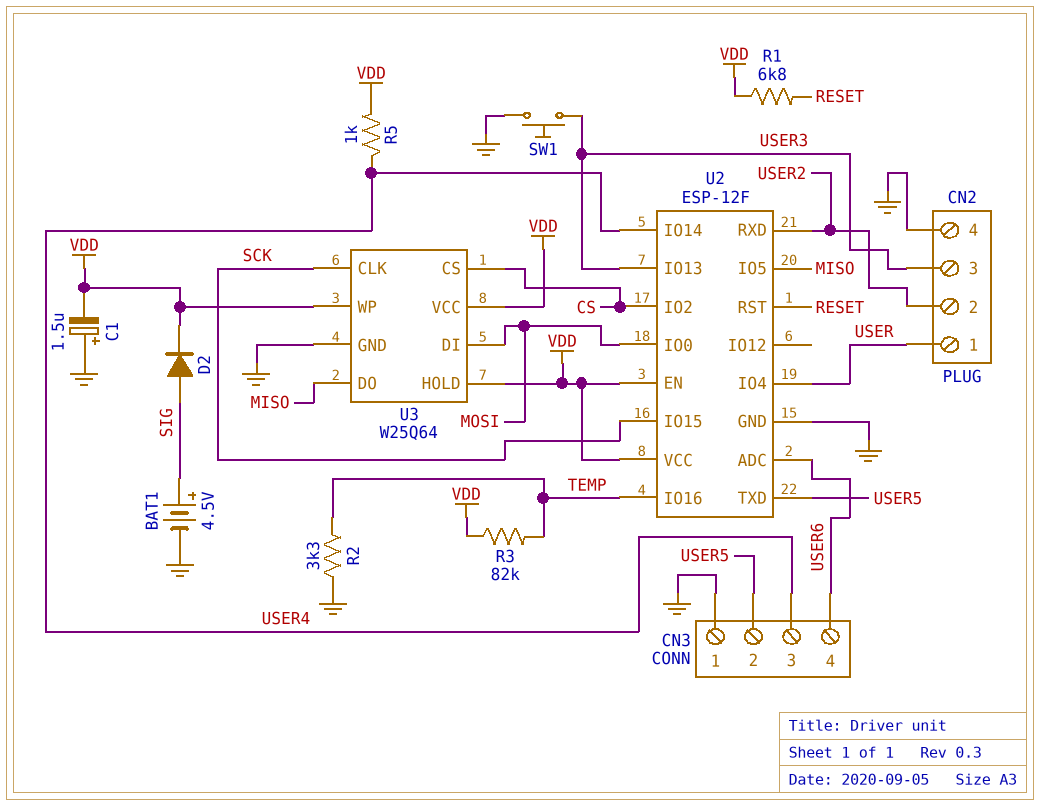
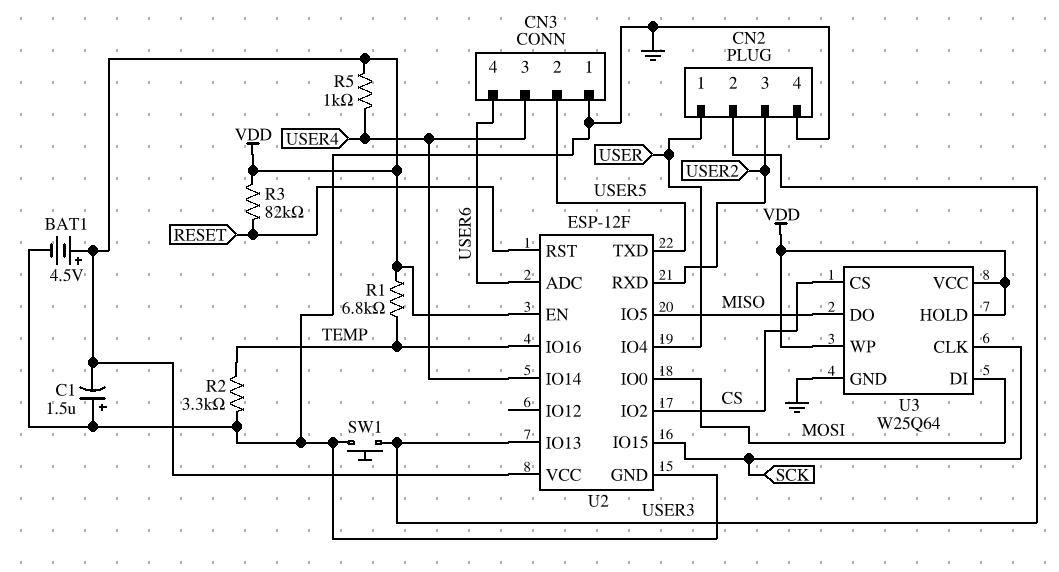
BAT1: 4.5V (plus SIG, minus GND) -> 4.5V (plus VDD, minus GND)
CN2 pin 2: USER2 -> USER3
CN2 pin 3: USER3 -> USER2
D2: diode (A SIG, K VDD) -> none
R1: 6.8k (RESET, VDD) -> 6.8k (TEMP, VDD)
R3: 82k (TEMP, VDD) -> 82k (RESET, VDD)

